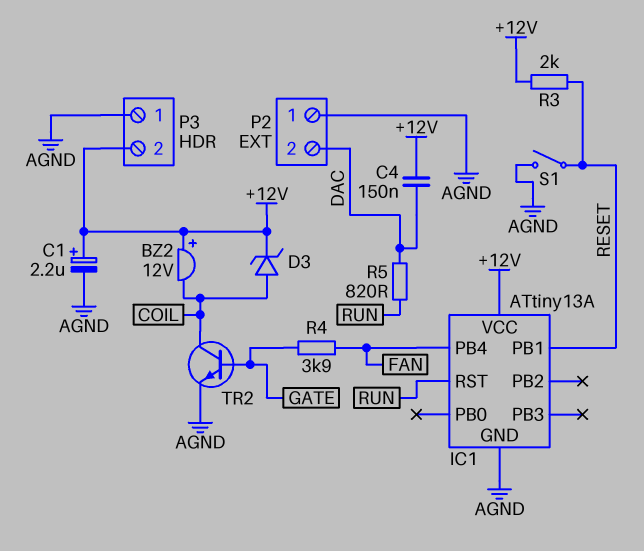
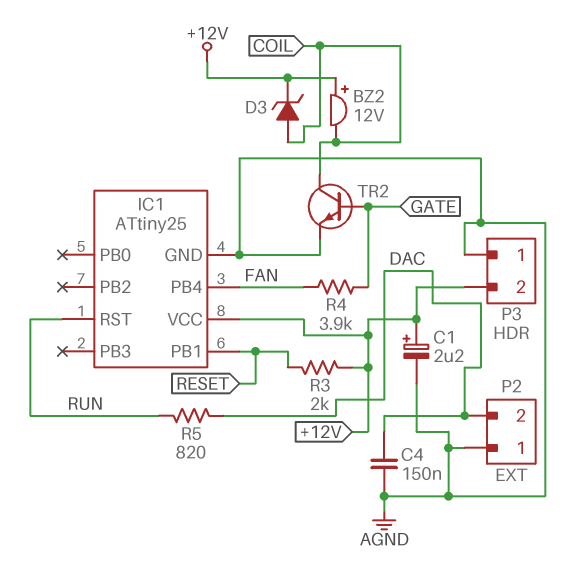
C4: 150nF (+12V, DAC) -> 150nF (AGND, DAC)
IC1: ATtiny13A -> ATtiny25
S1: switch (AGND, RESET) -> none

